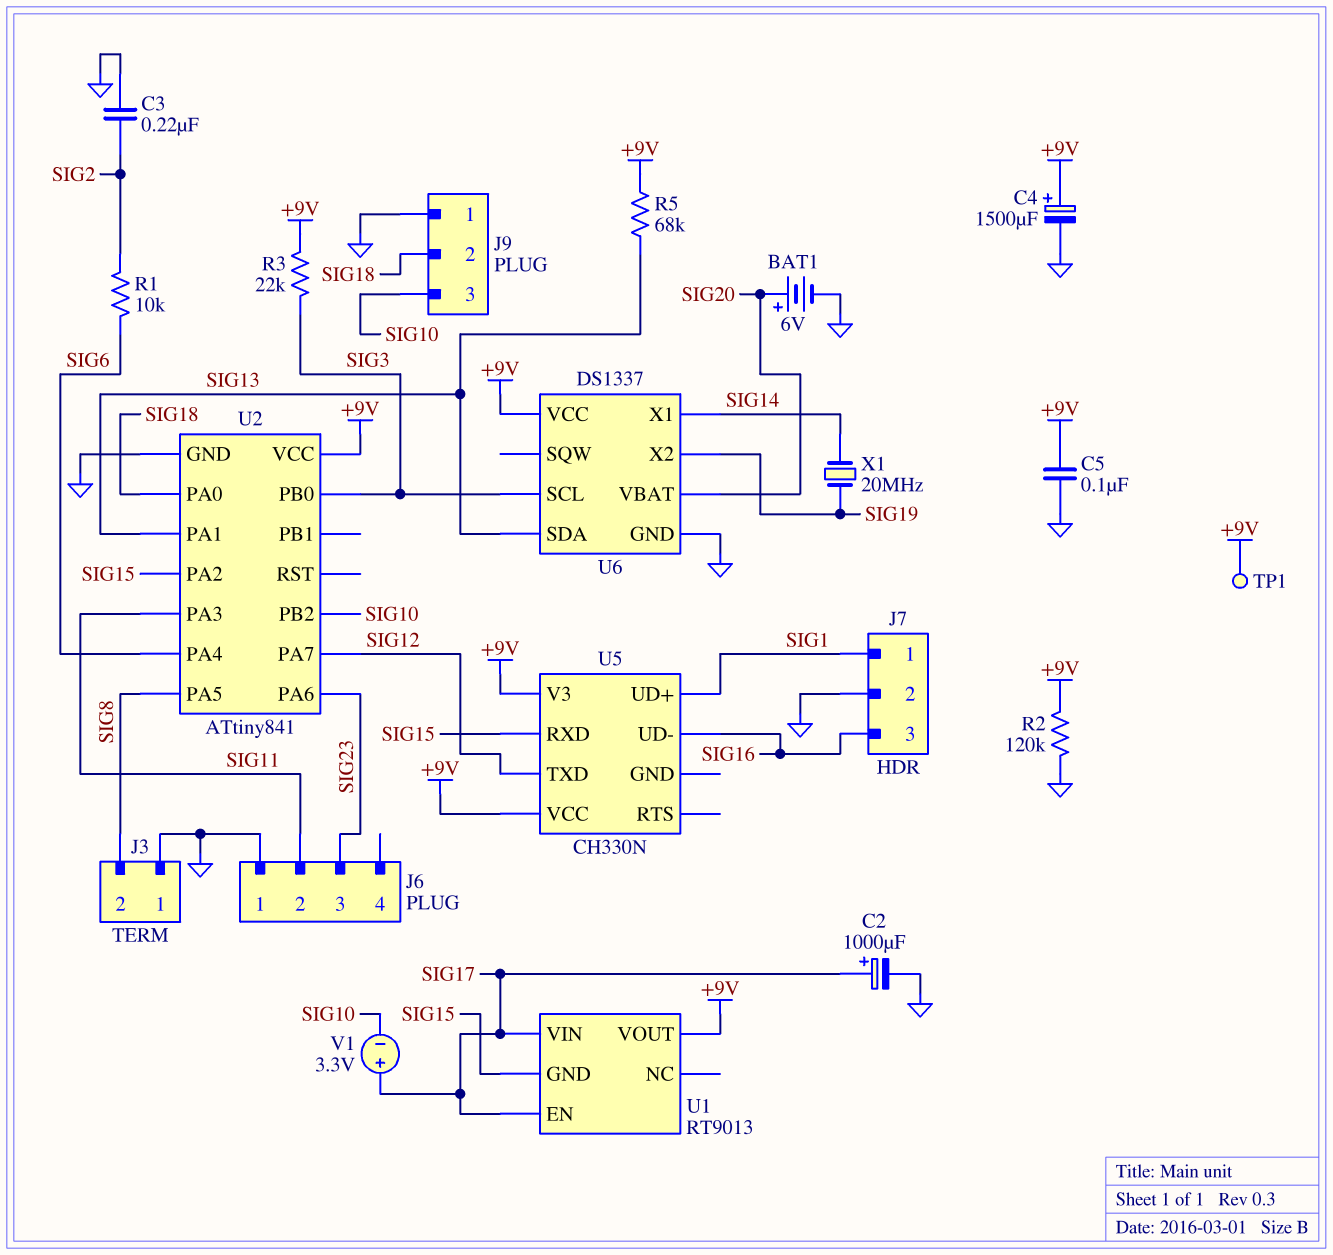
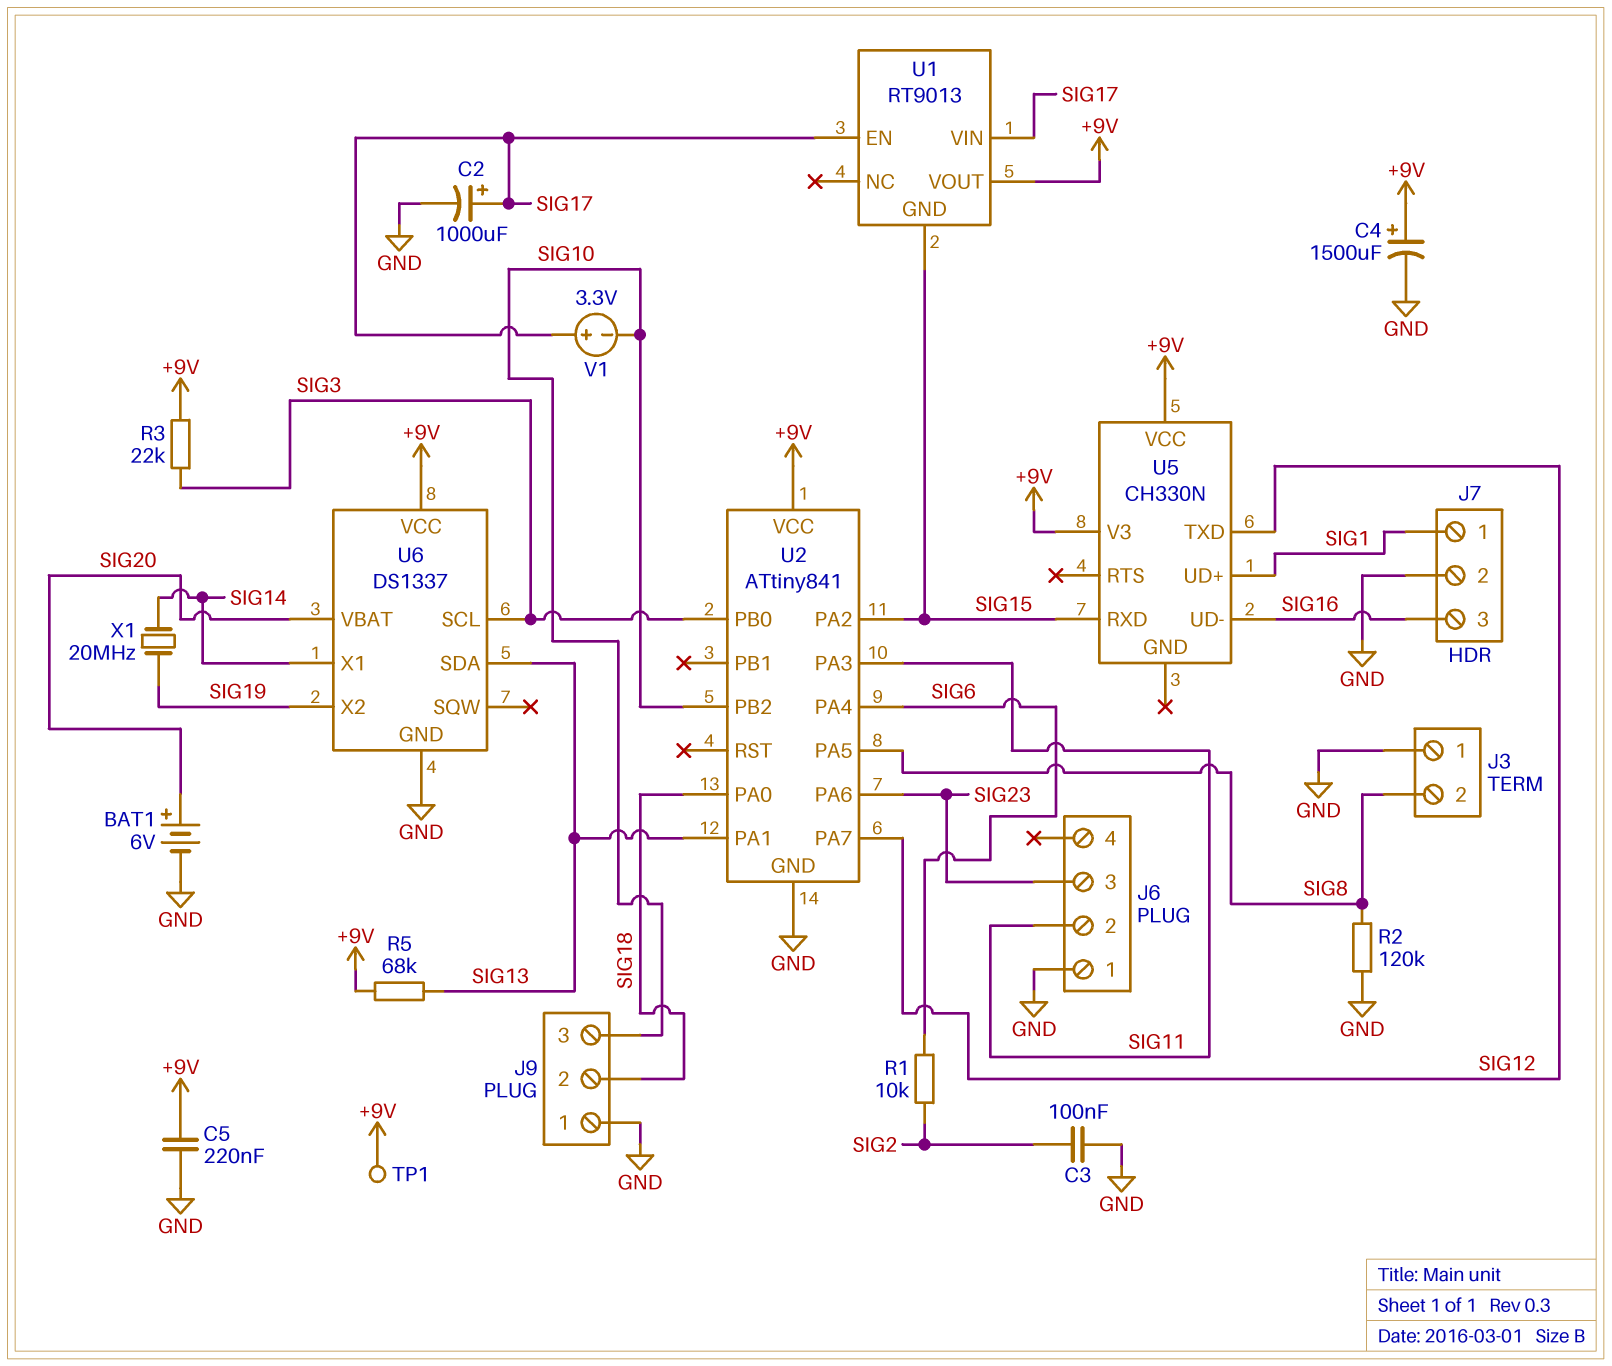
C3: 220nF (GND, SIG2) -> 100nF (GND, SIG2)
C5: 100nF (+9V, GND) -> 220nF (+9V, GND)
R2: 120k (+9V, GND) -> 120k (GND, SIG8)

